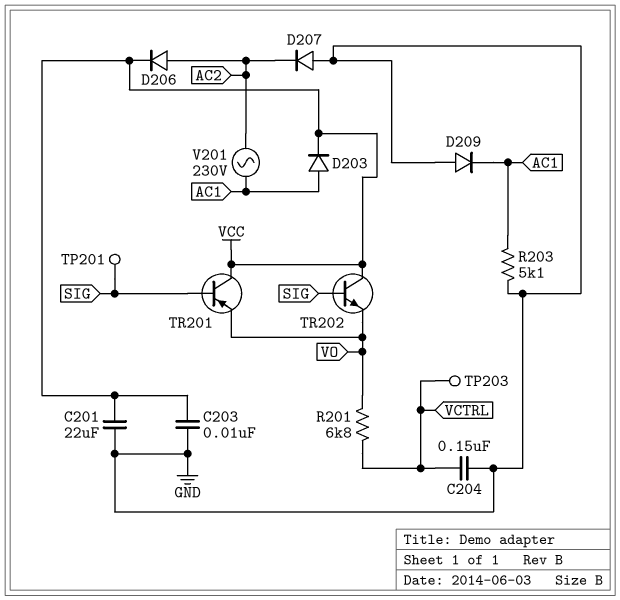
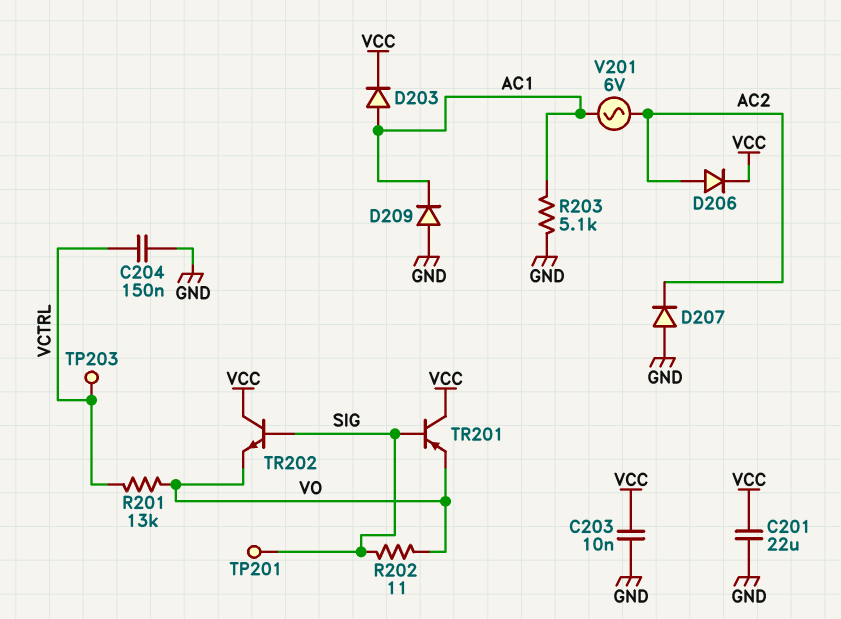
R201: 6.8k (VCTRL, VO) -> 13k (VCTRL, VO)
R202: none -> 11 (SIG, VO)
V201: AC 230V (AC1, AC2) -> AC 6V (AC1, AC2)

